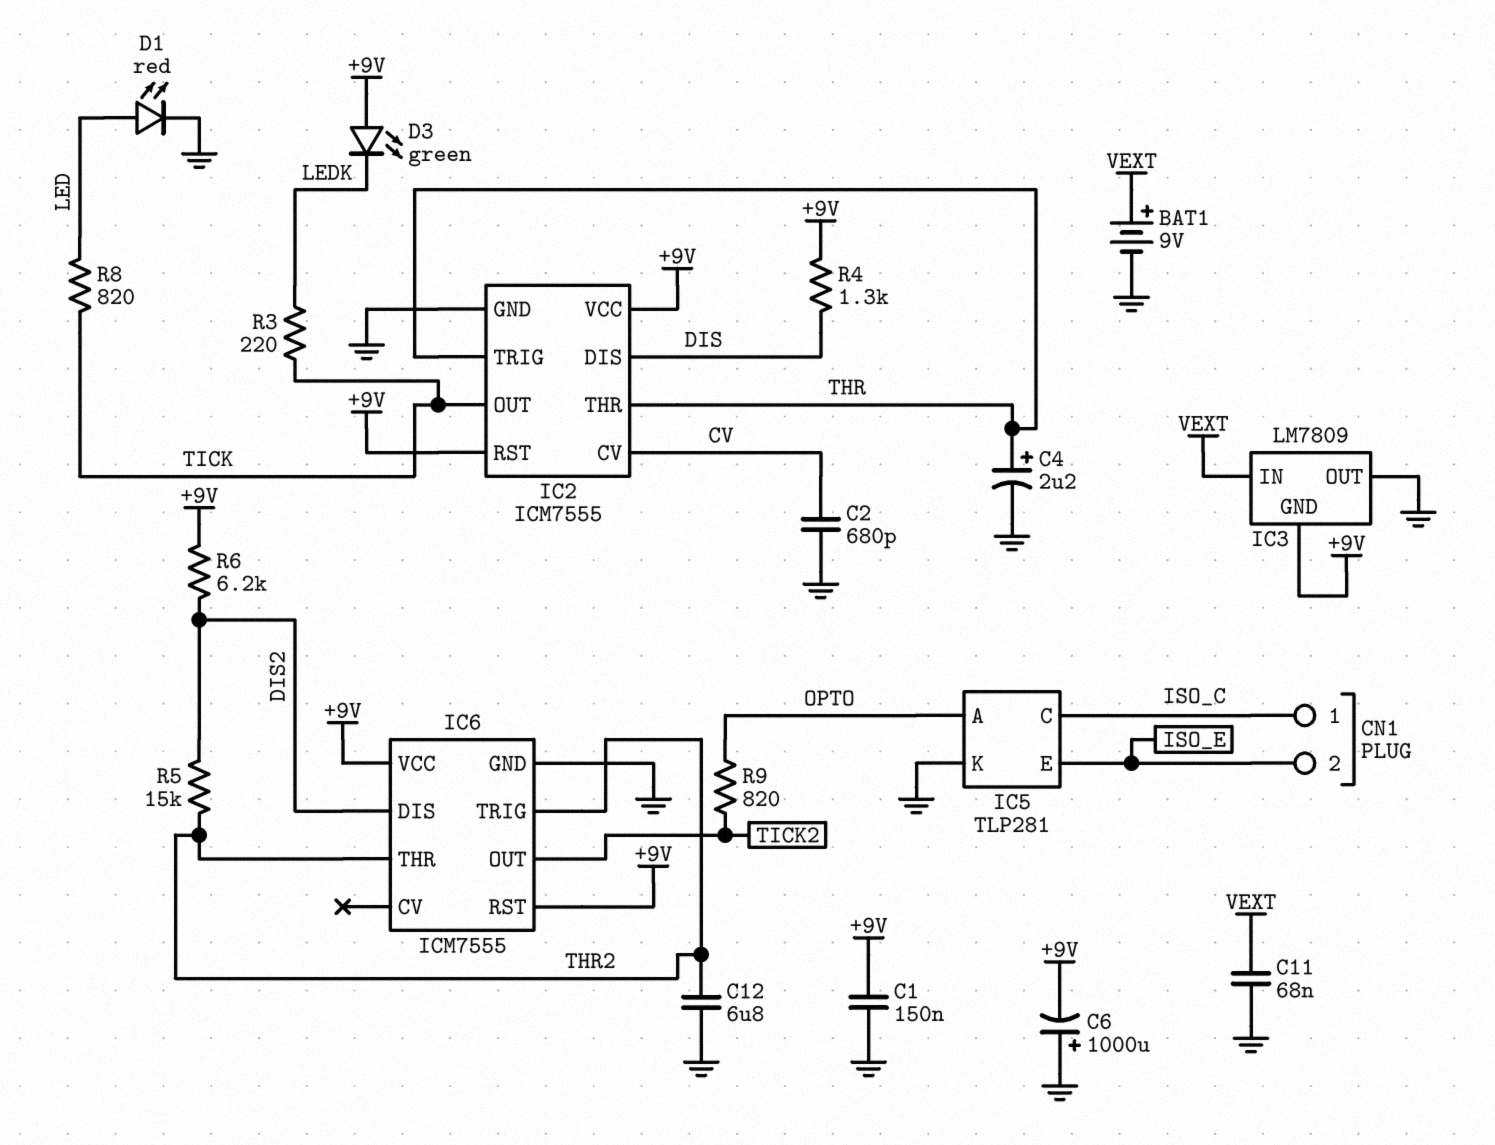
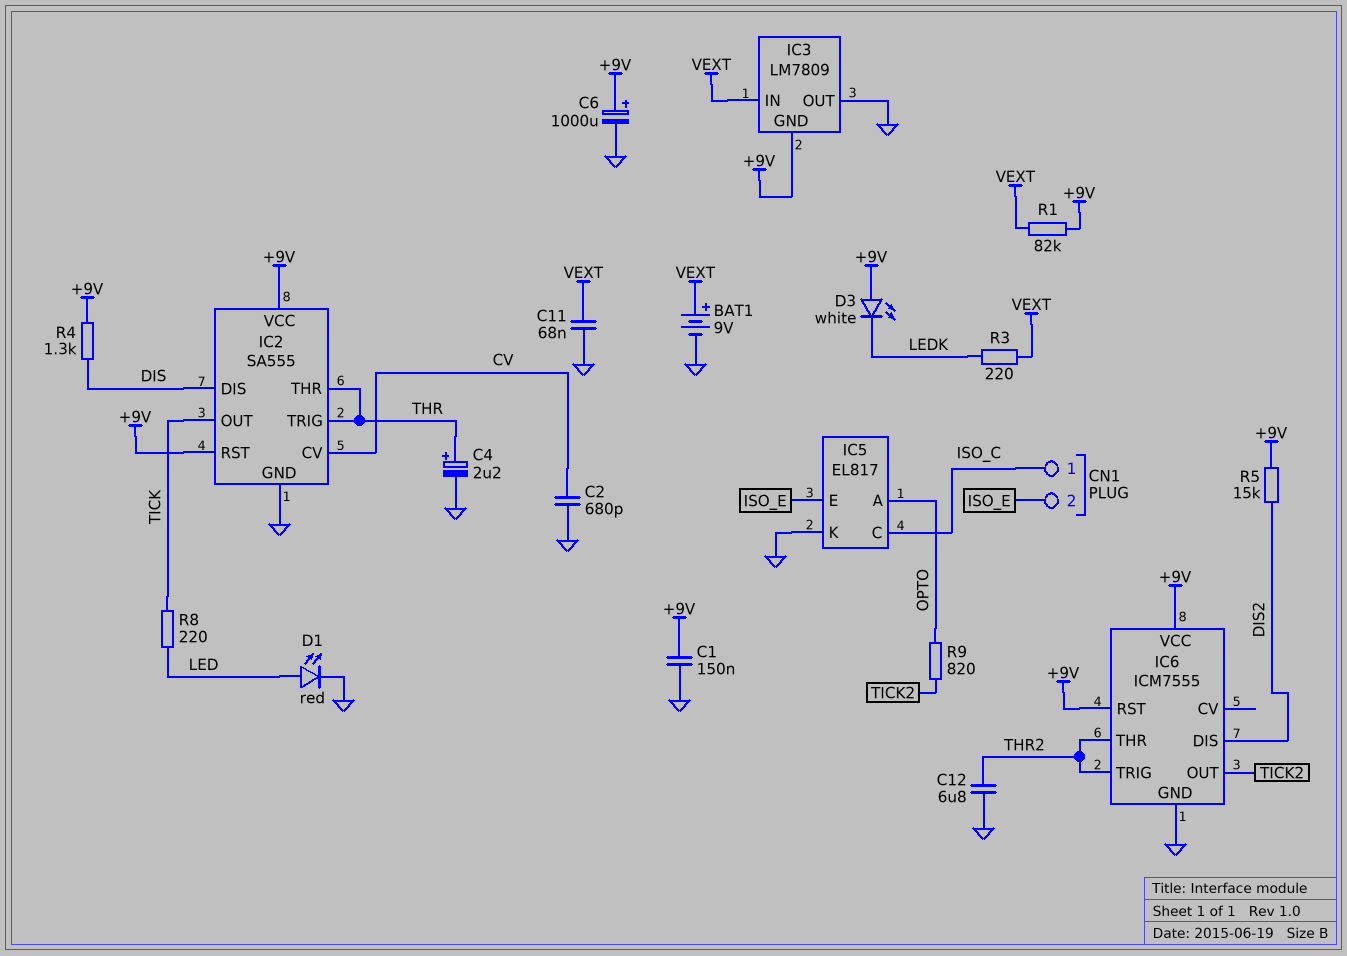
C6: 1000uF (plus GND, minus +9V) -> 1000uF (plus +9V, minus GND)
D3: LED green (A +9V, K LEDK) -> LED white (A +9V, K LEDK)
IC2: ICM7555 -> SA555
IC5: TLP281 -> EL817
R1: none -> 82k (+9V, VEXT)
R3: 220 (LEDK, TICK) -> 220 (LEDK, VEXT)
R5: 15k (DIS2, THR2) -> 15k (+9V, DIS2)
R6: 6.2k (+9V, DIS2) -> none
R8: 820 (LED, TICK) -> 220 (LED, TICK)

